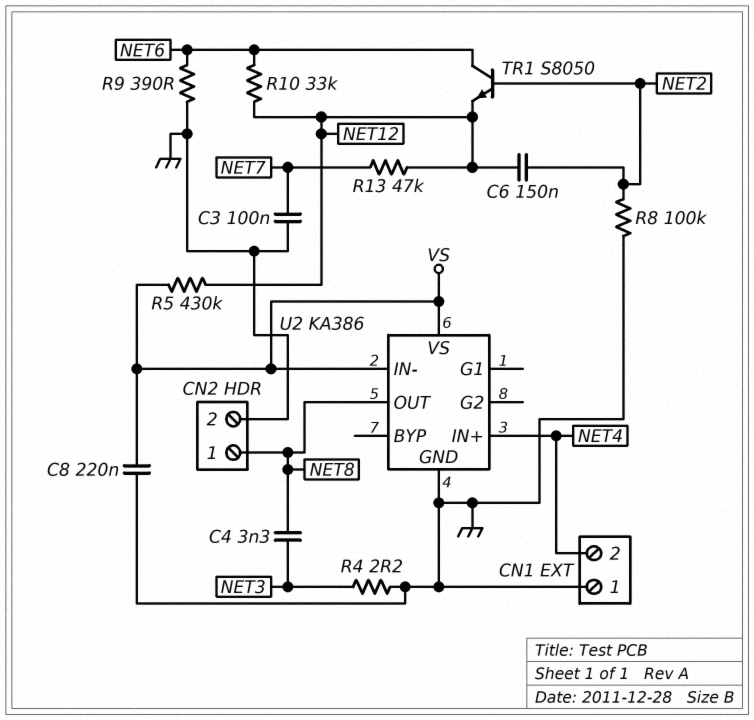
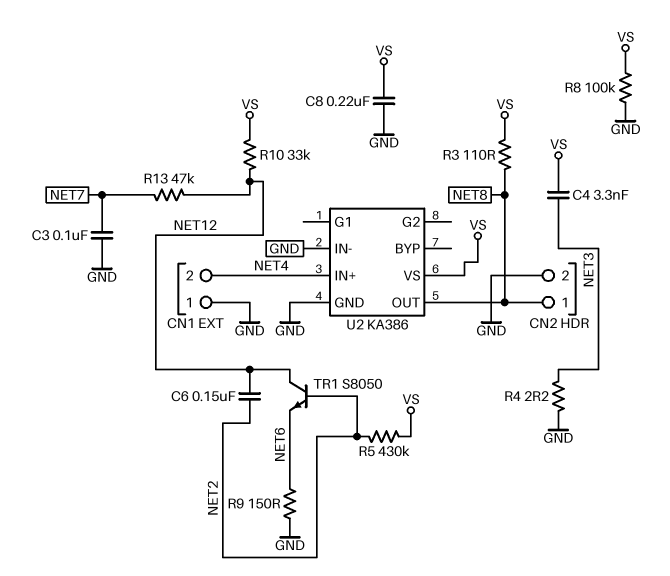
C4: 3.3nF (NET3, NET8) -> 3.3nF (NET3, VS)
R3: none -> 110 (NET8, VS)
R5: 430k (NET12, VS) -> 430k (NET2, VS)
R8: 100k (GND, NET2) -> 100k (GND, VS)
R9: 390 (GND, NET6) -> 150 (GND, NET6)
R10: 33k (NET6, NET12) -> 33k (NET12, VS)
TR1: NPN S8050 (B NET2, C NET6, E NET12) -> NPN S8050 (B NET2, C NET12, E NET6)
U2 pin IN-: VS -> GND

